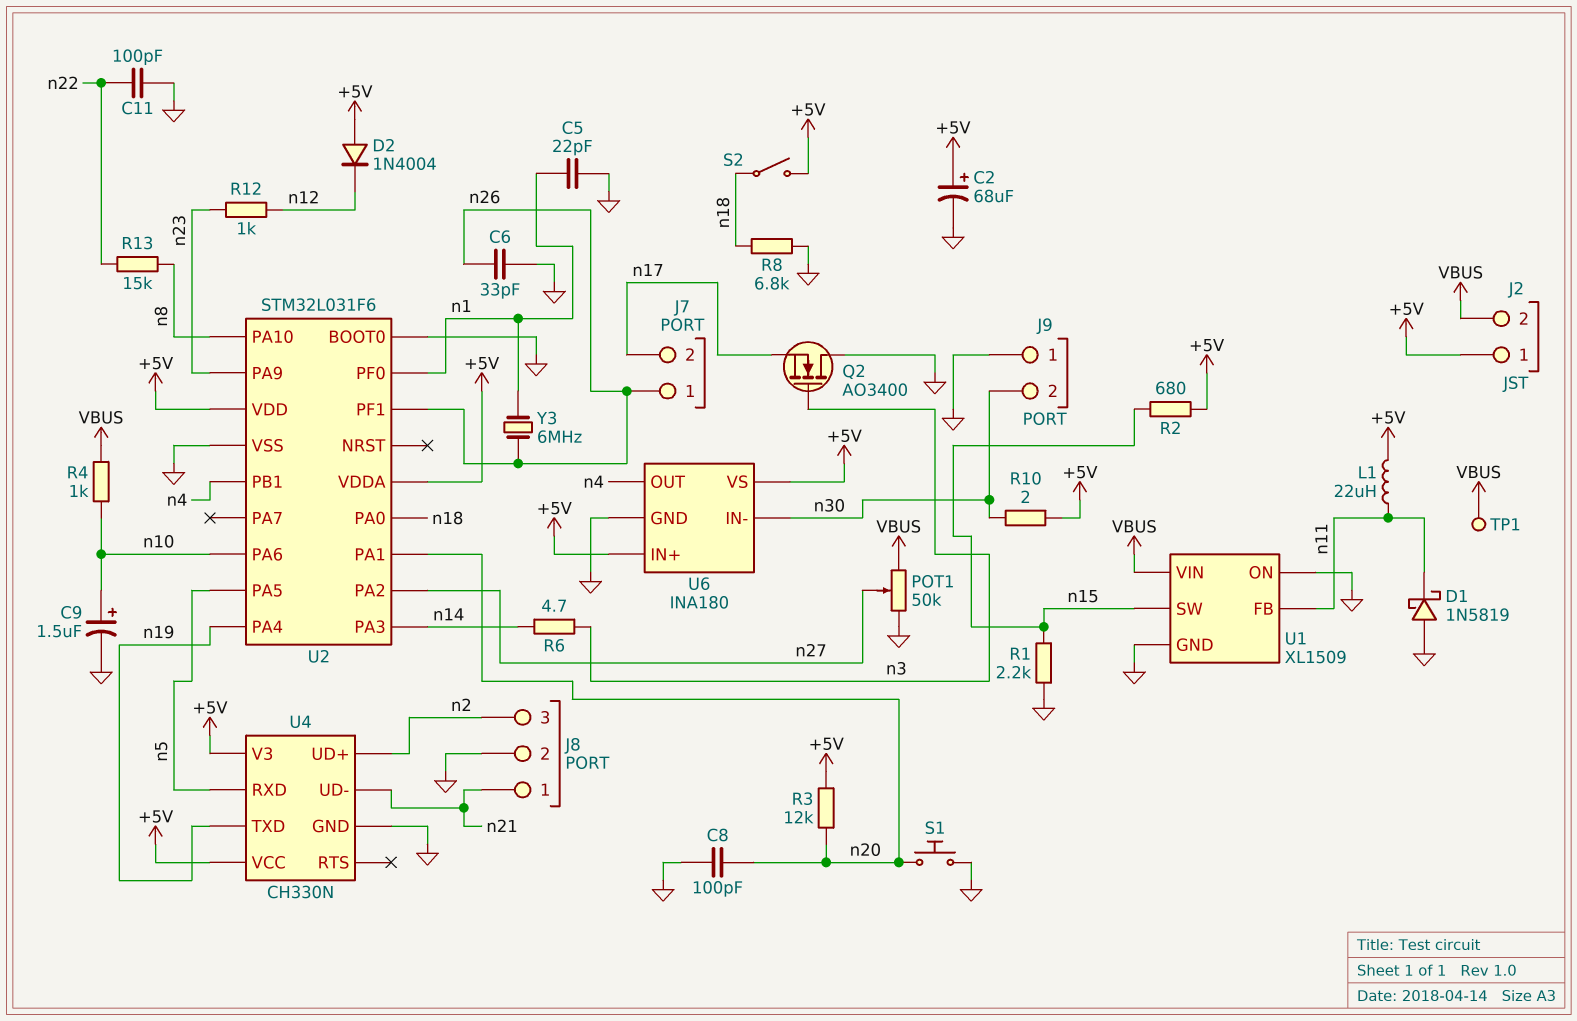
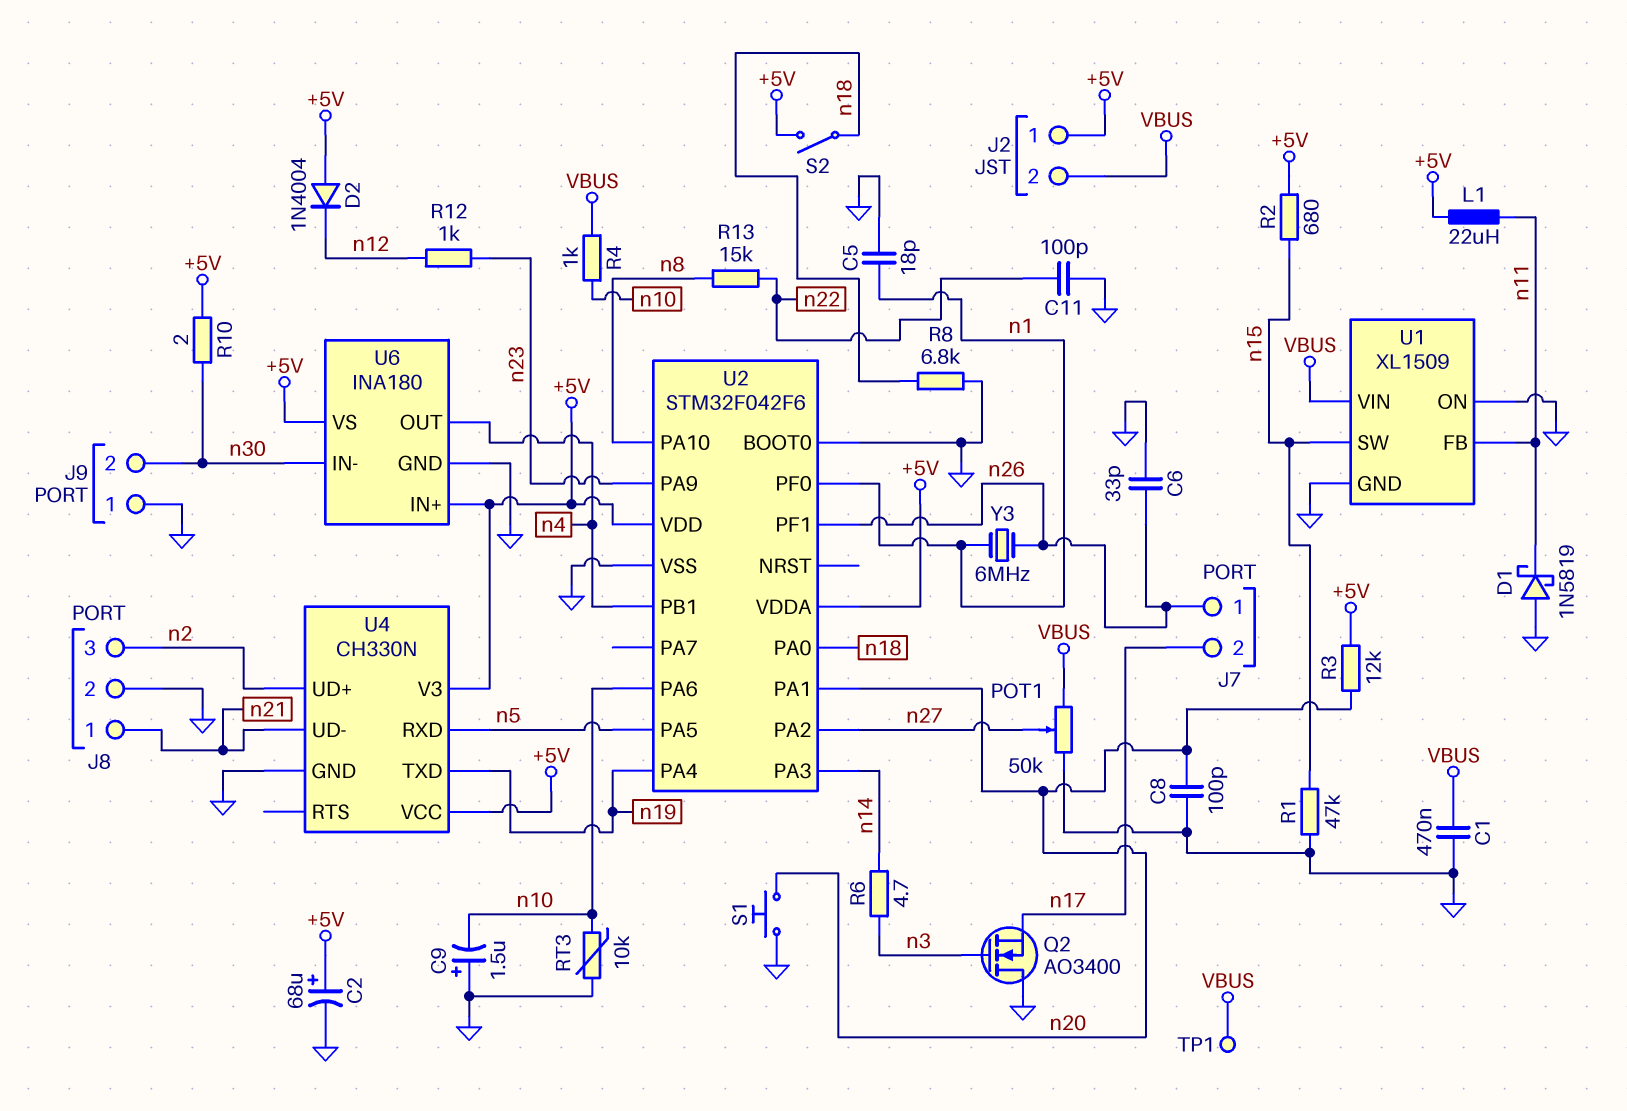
C1: none -> 470nF (GND, VBUS)
C5: 22pF (GND, n1) -> 18pF (GND, n1)
C9: 1.5uF (plus n10, minus GND) -> 1.5uF (plus GND, minus n10)
R1: 2.2k (GND, n15) -> 47k (GND, n15)
RT3: none -> 10k (GND, n10)
U2: STM32L031F6 -> STM32F042F6

